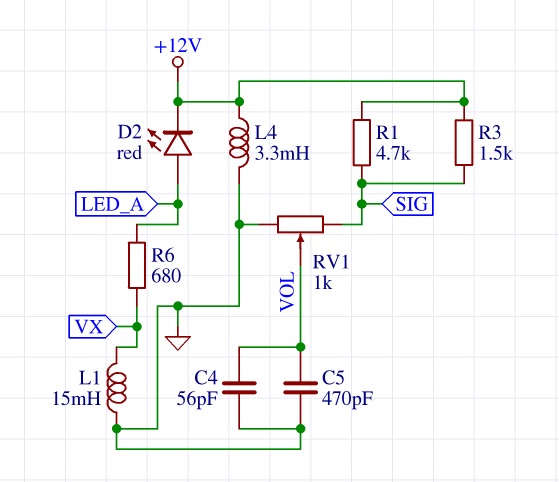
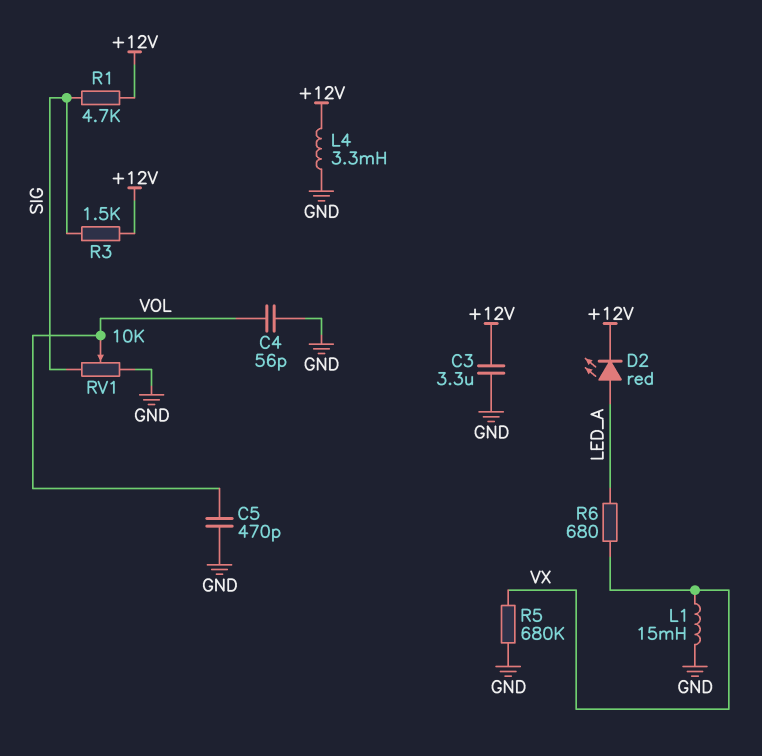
C3: none -> 3.3uF (+12V, GND)
R5: none -> 680k (GND, VX)
RV1: 1k (GND, SIG, wiper VOL) -> 10k (GND, SIG, wiper VOL)

